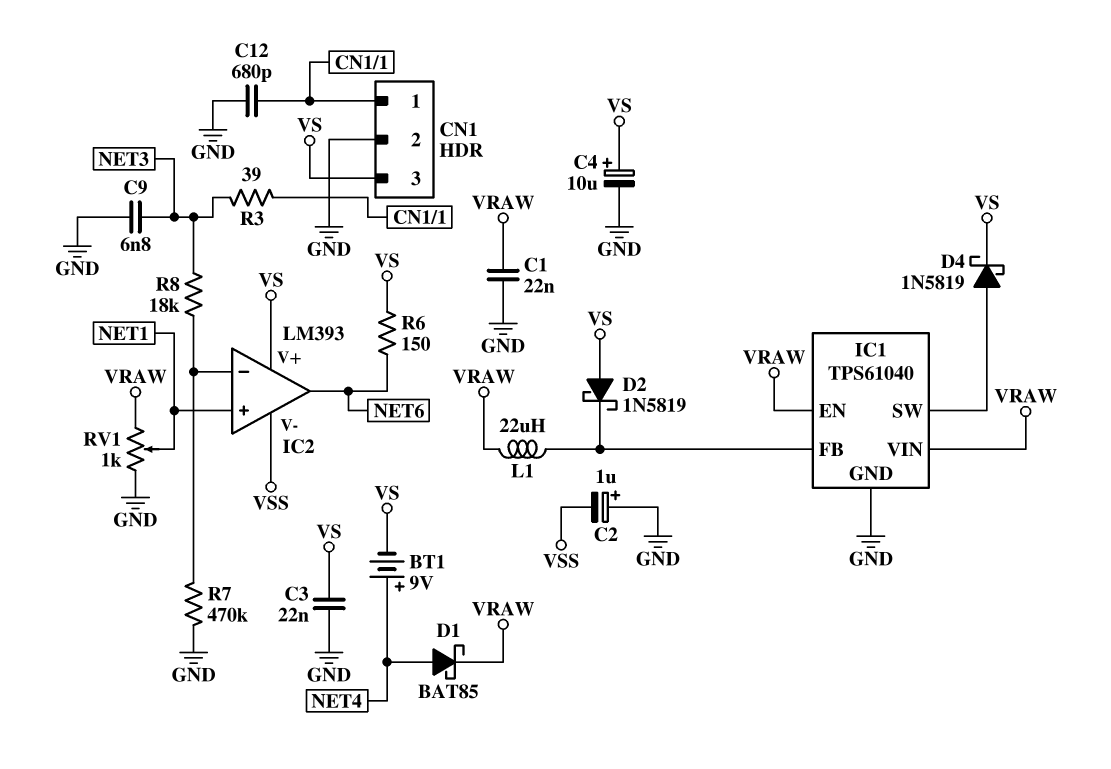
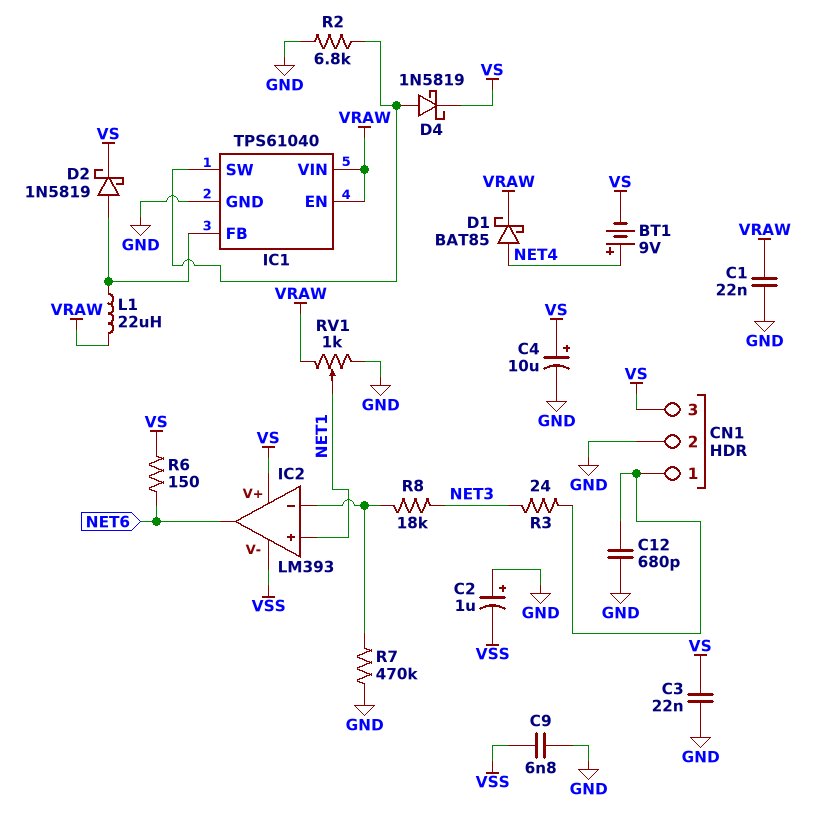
C9: 6.8nF (GND, NET3) -> 6.8nF (GND, VSS)
D2: schottky 1N5819 (A VS, K IC1/FB) -> schottky 1N5819 (A IC1/FB, K VS)
R2: none -> 6.8k (GND, IC1/SW)
R3: 39 (CN1/1, NET3) -> 24 (CN1/1, NET3)

